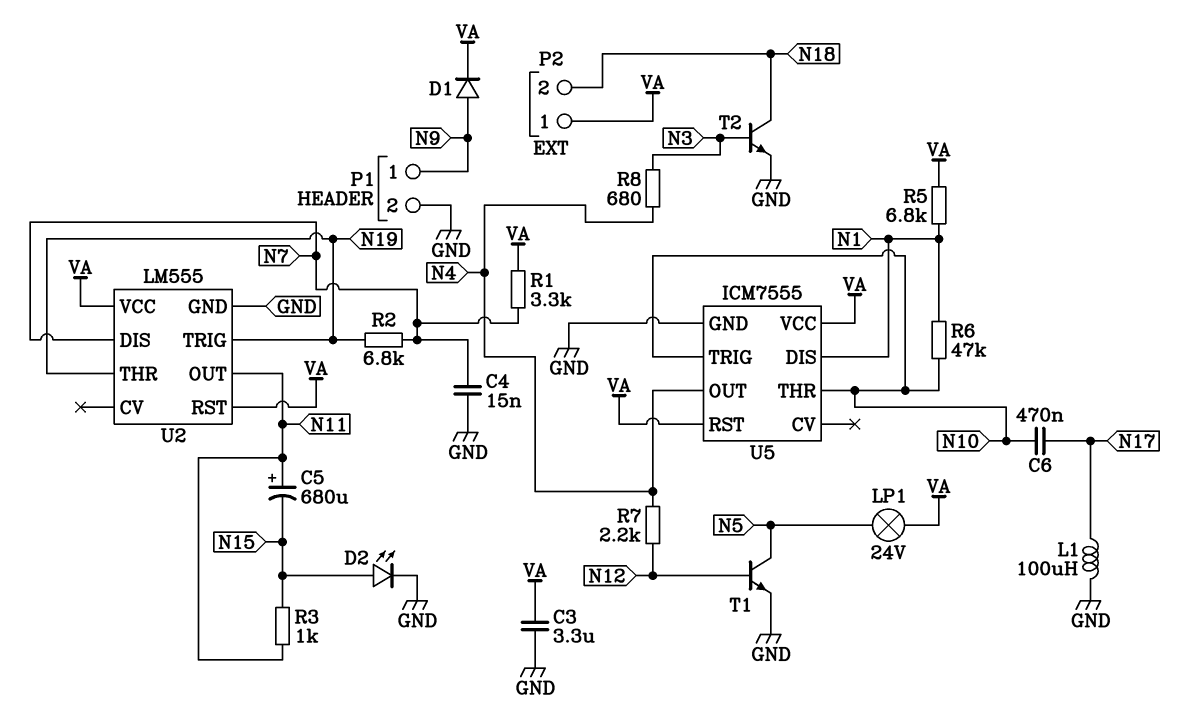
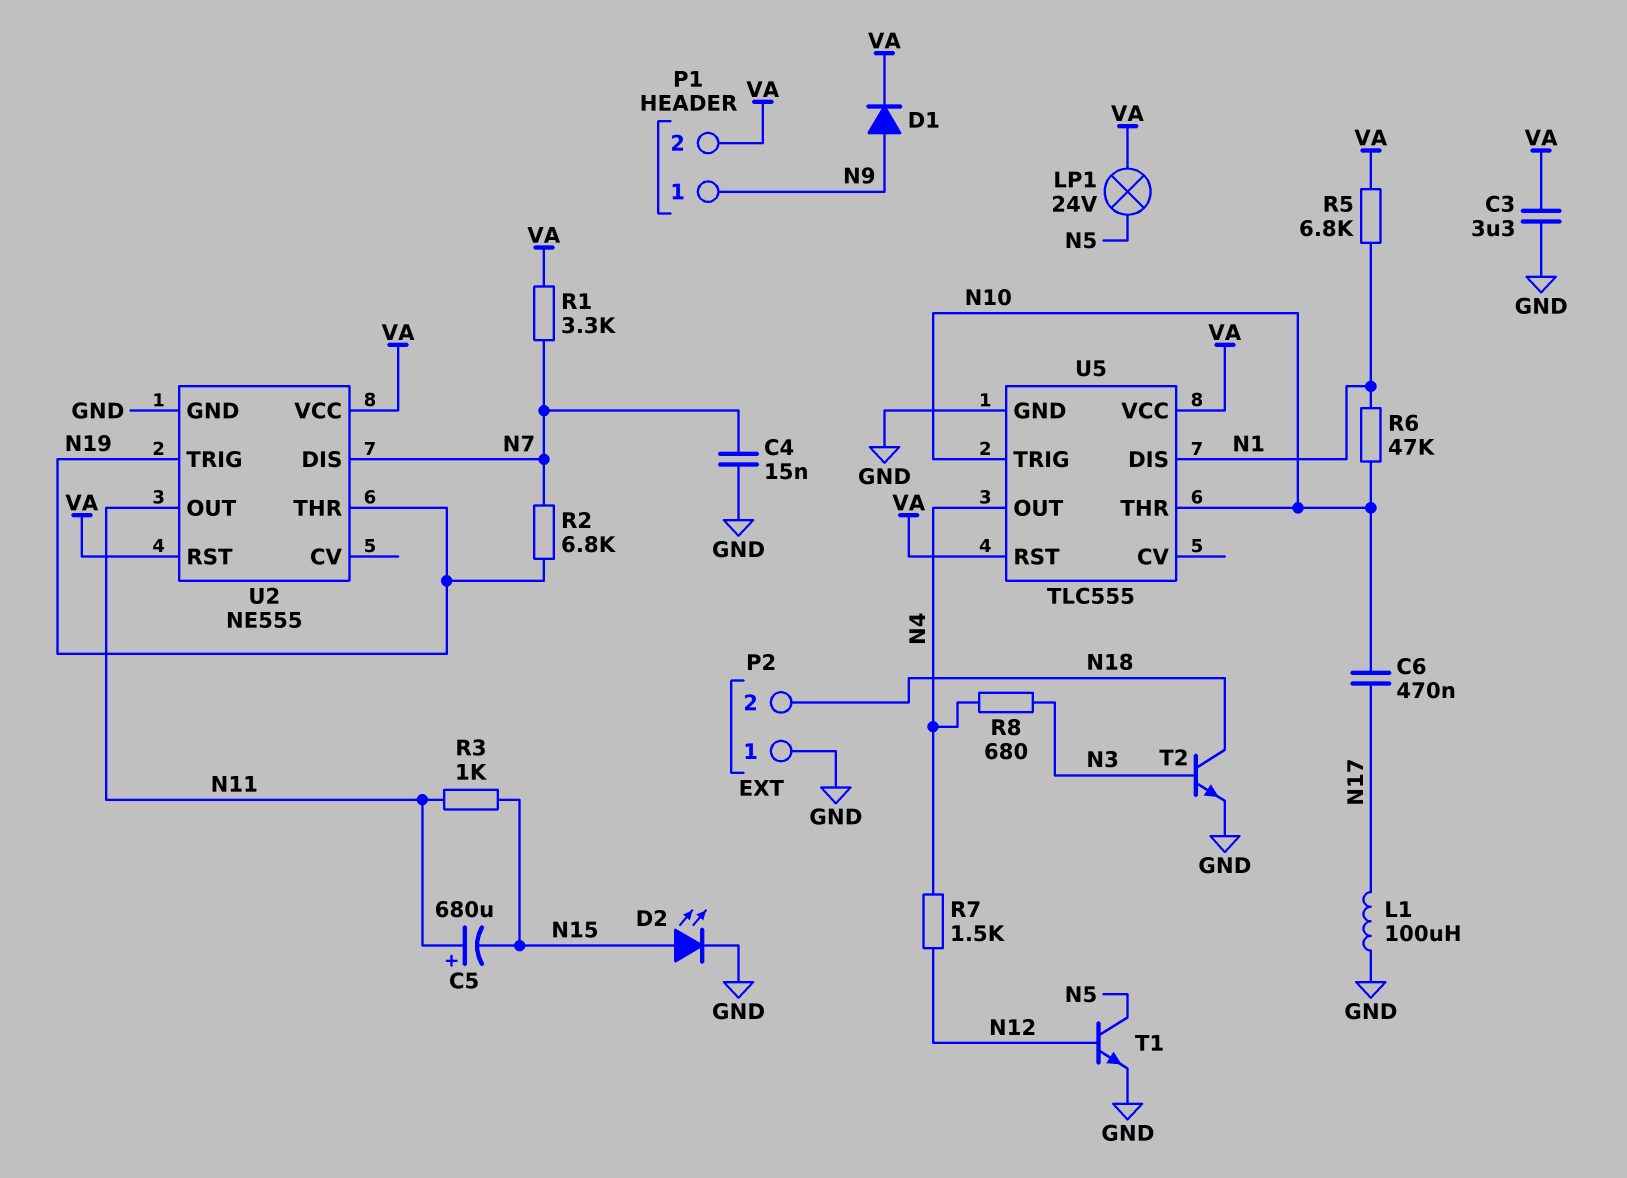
P1 pin 2: GND -> VA
P2 pin 1: VA -> GND
R7: 2.2k (N4, N12) -> 1.5k (N4, N12)
U2: LM555 -> NE555
U5: ICM7555 -> TLC555

